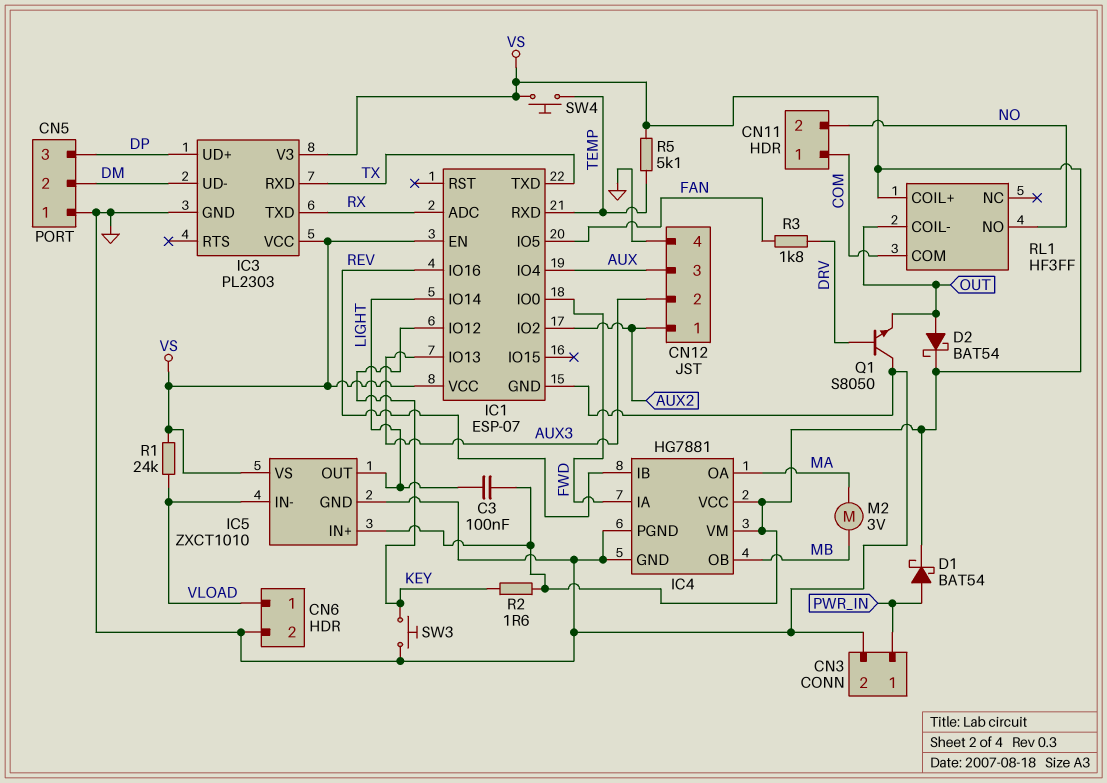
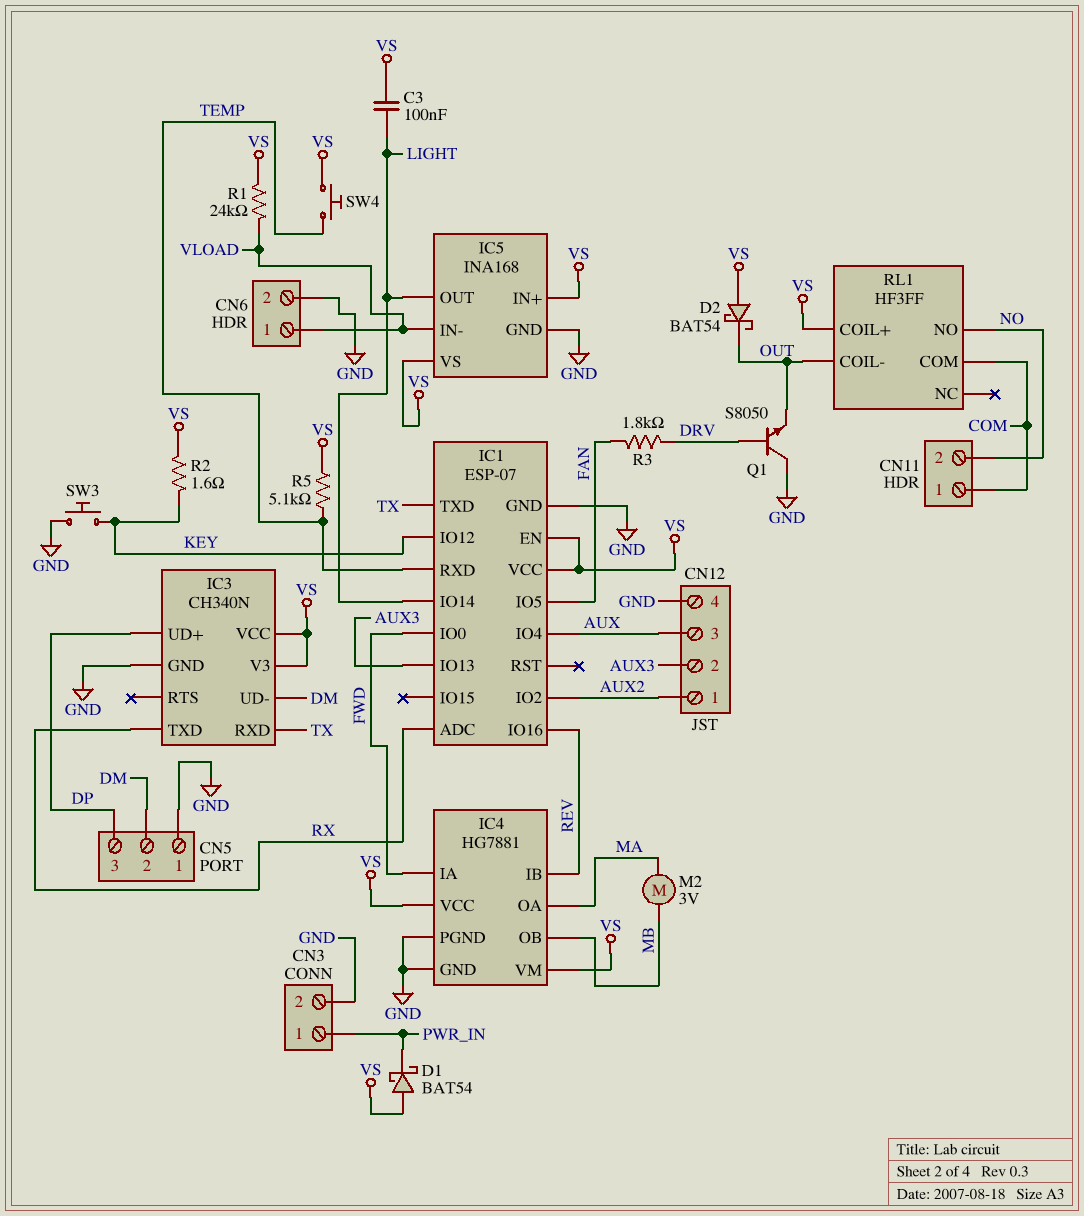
D1: schottky BAT54 (A PWR_IN, K VS) -> schottky BAT54 (A VS, K PWR_IN)
D2: schottky BAT54 (A OUT, K VS) -> schottky BAT54 (A VS, K OUT)
IC3: PL2303 -> CH340N
IC5: ZXCT1010 -> INA168

